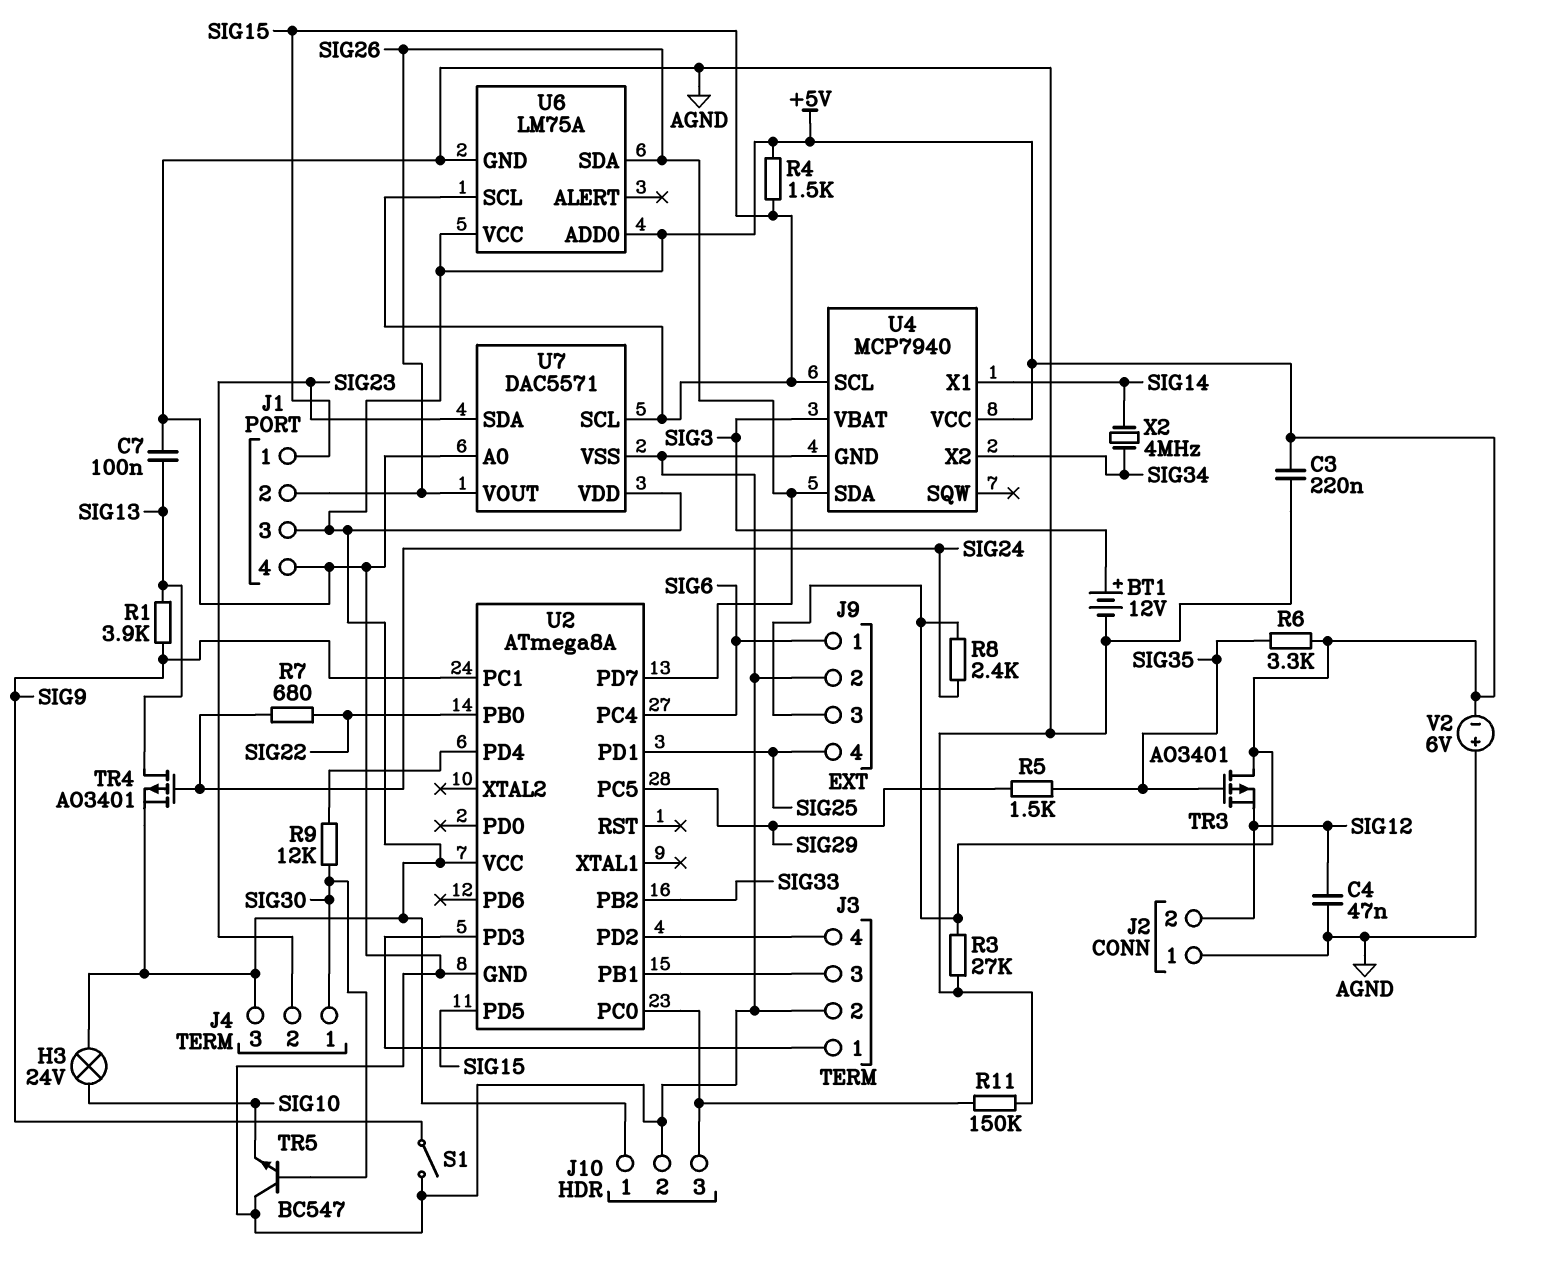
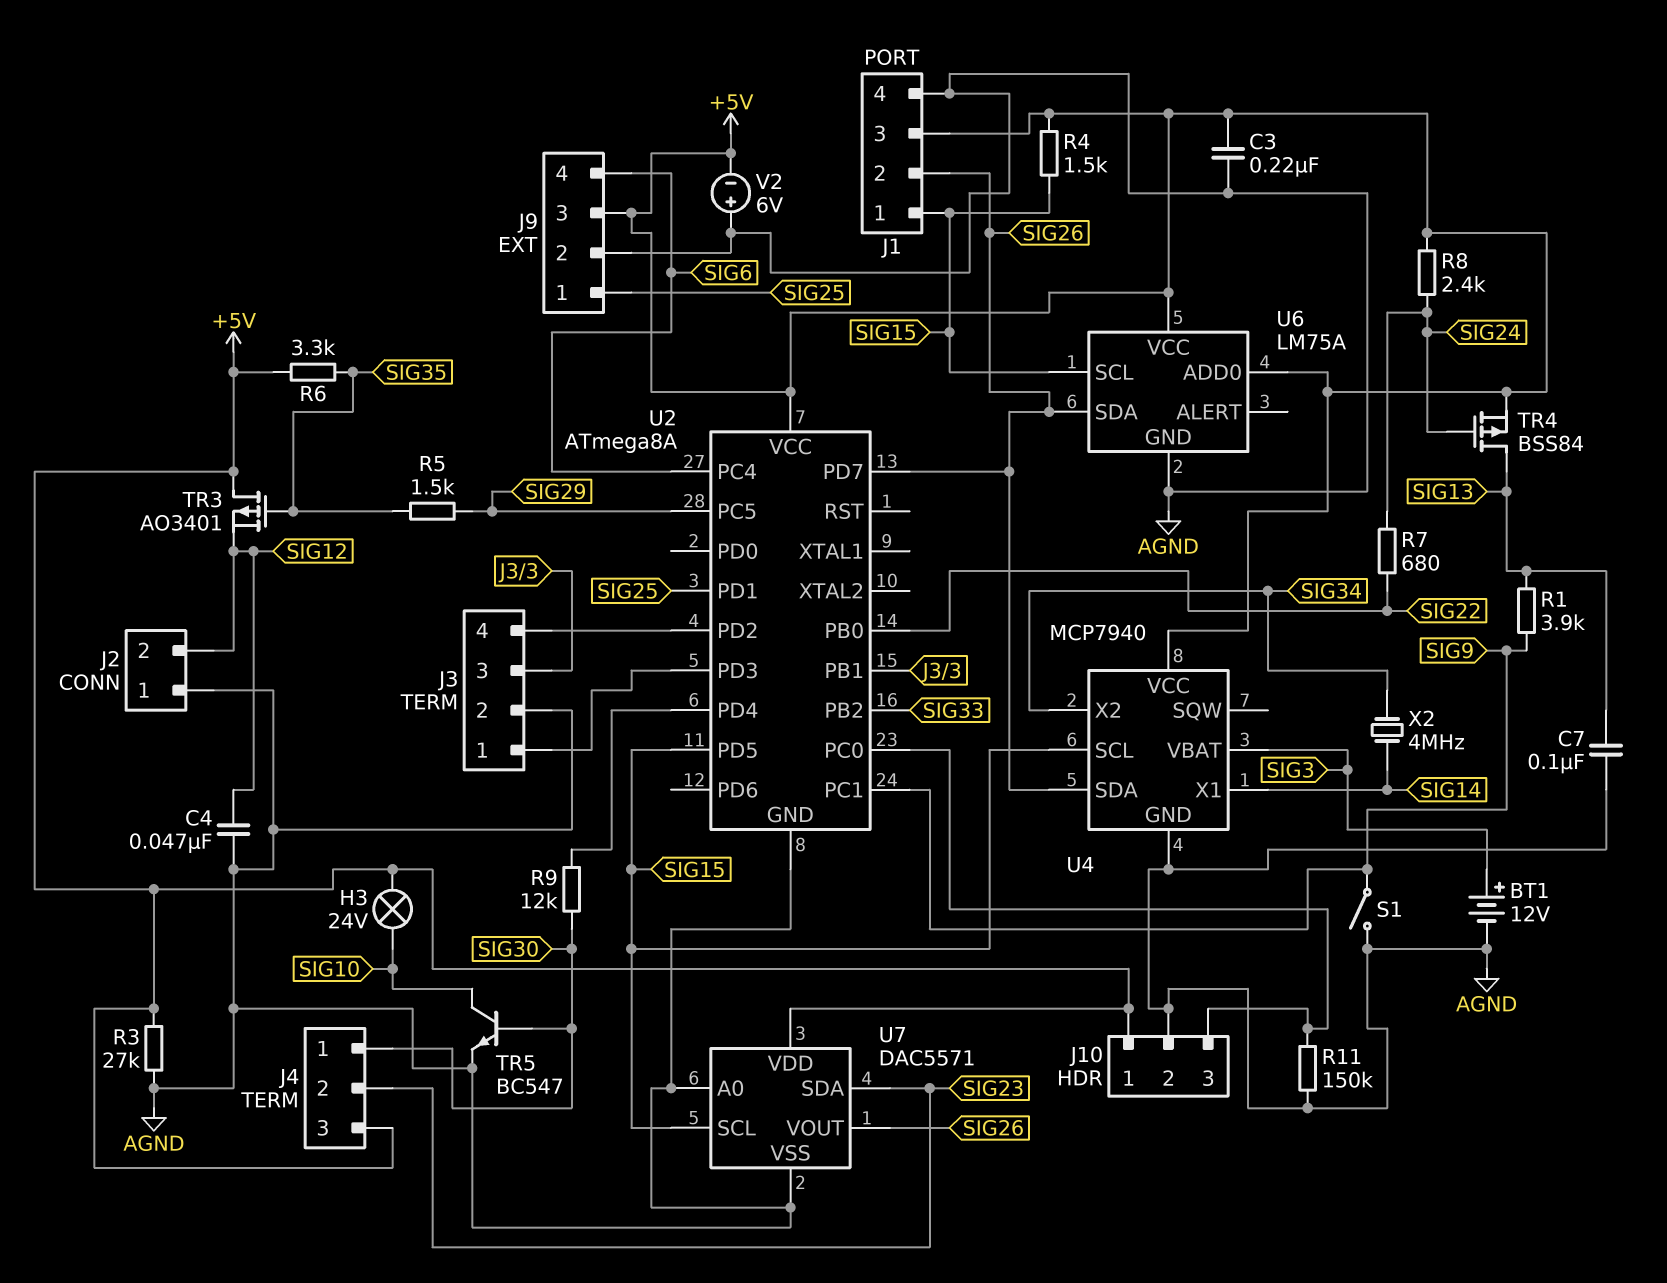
J9 pin 1: SIG6 -> SIG25
J9 pin 4: SIG25 -> SIG6
TR4: PMOS AO3401 (G SIG24, D SIG13, S +5V) -> PMOS BSS84 (G SIG24, D SIG13, S +5V)
TR5: NPN BC547 (B SIG30, C AGND, E SIG10) -> NPN BC547 (B SIG30, C SIG10, E AGND)

